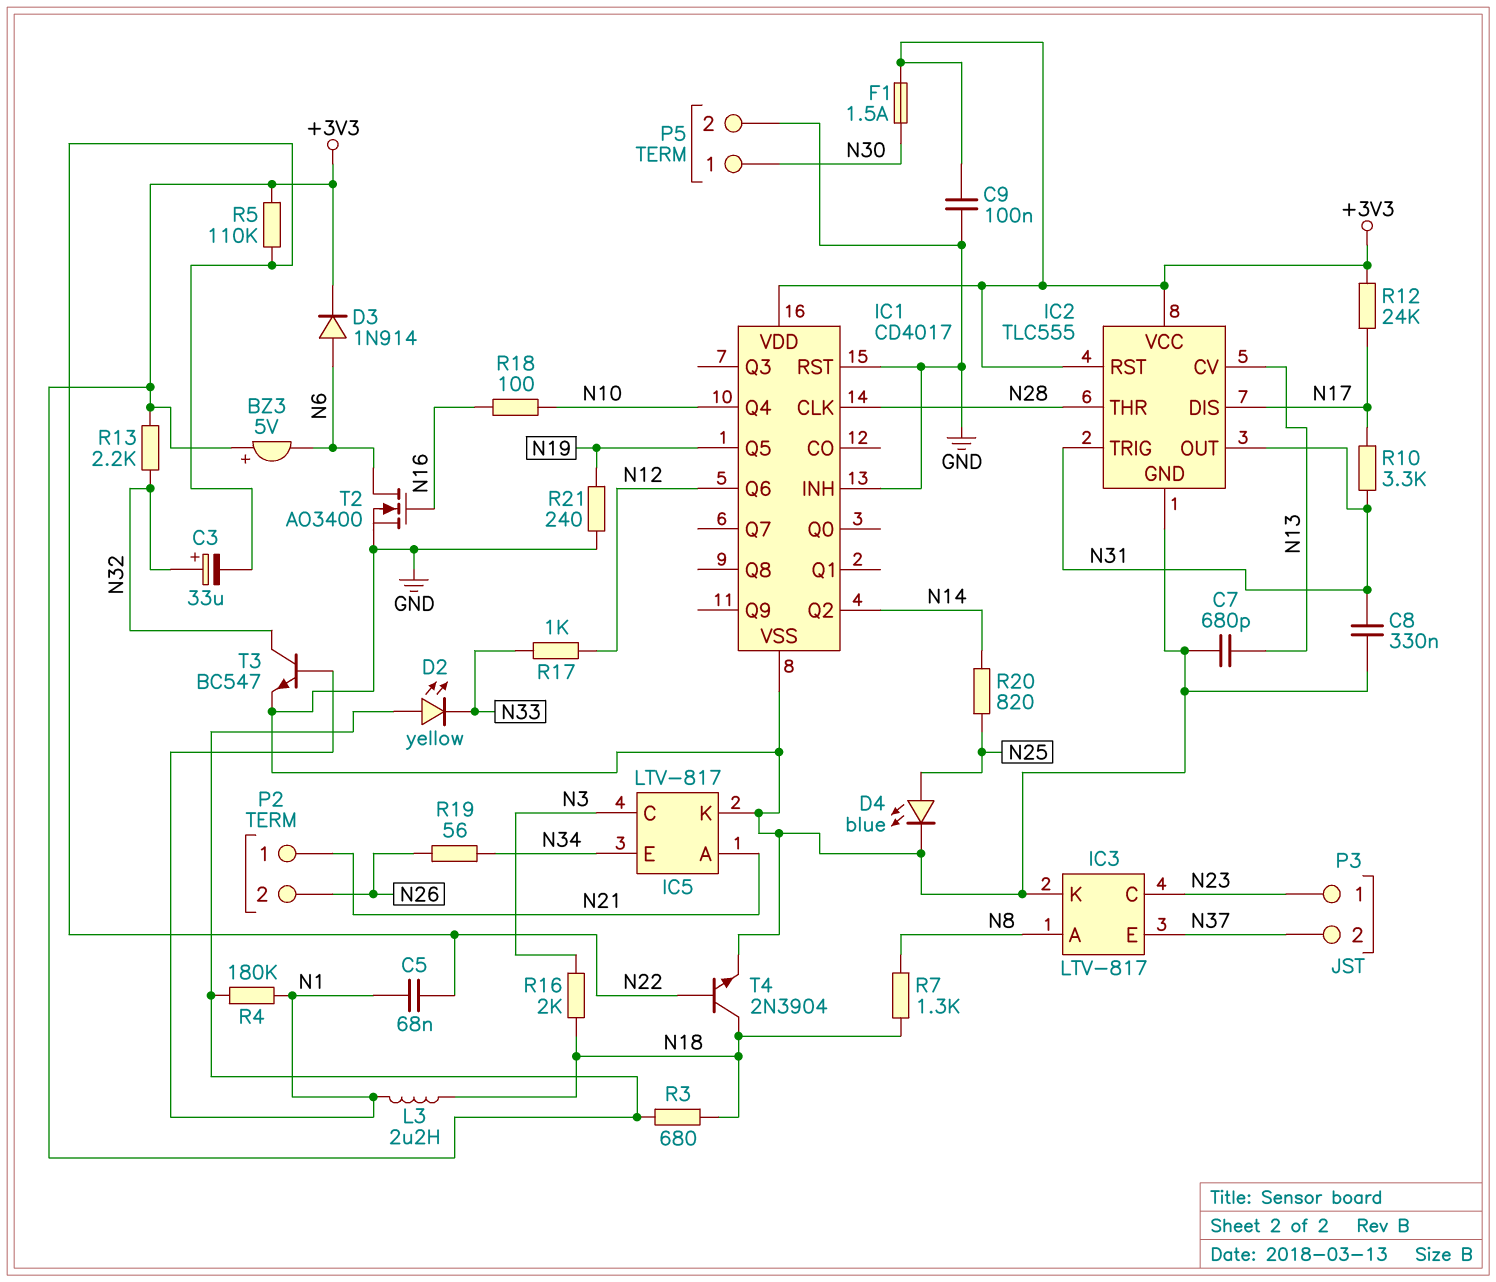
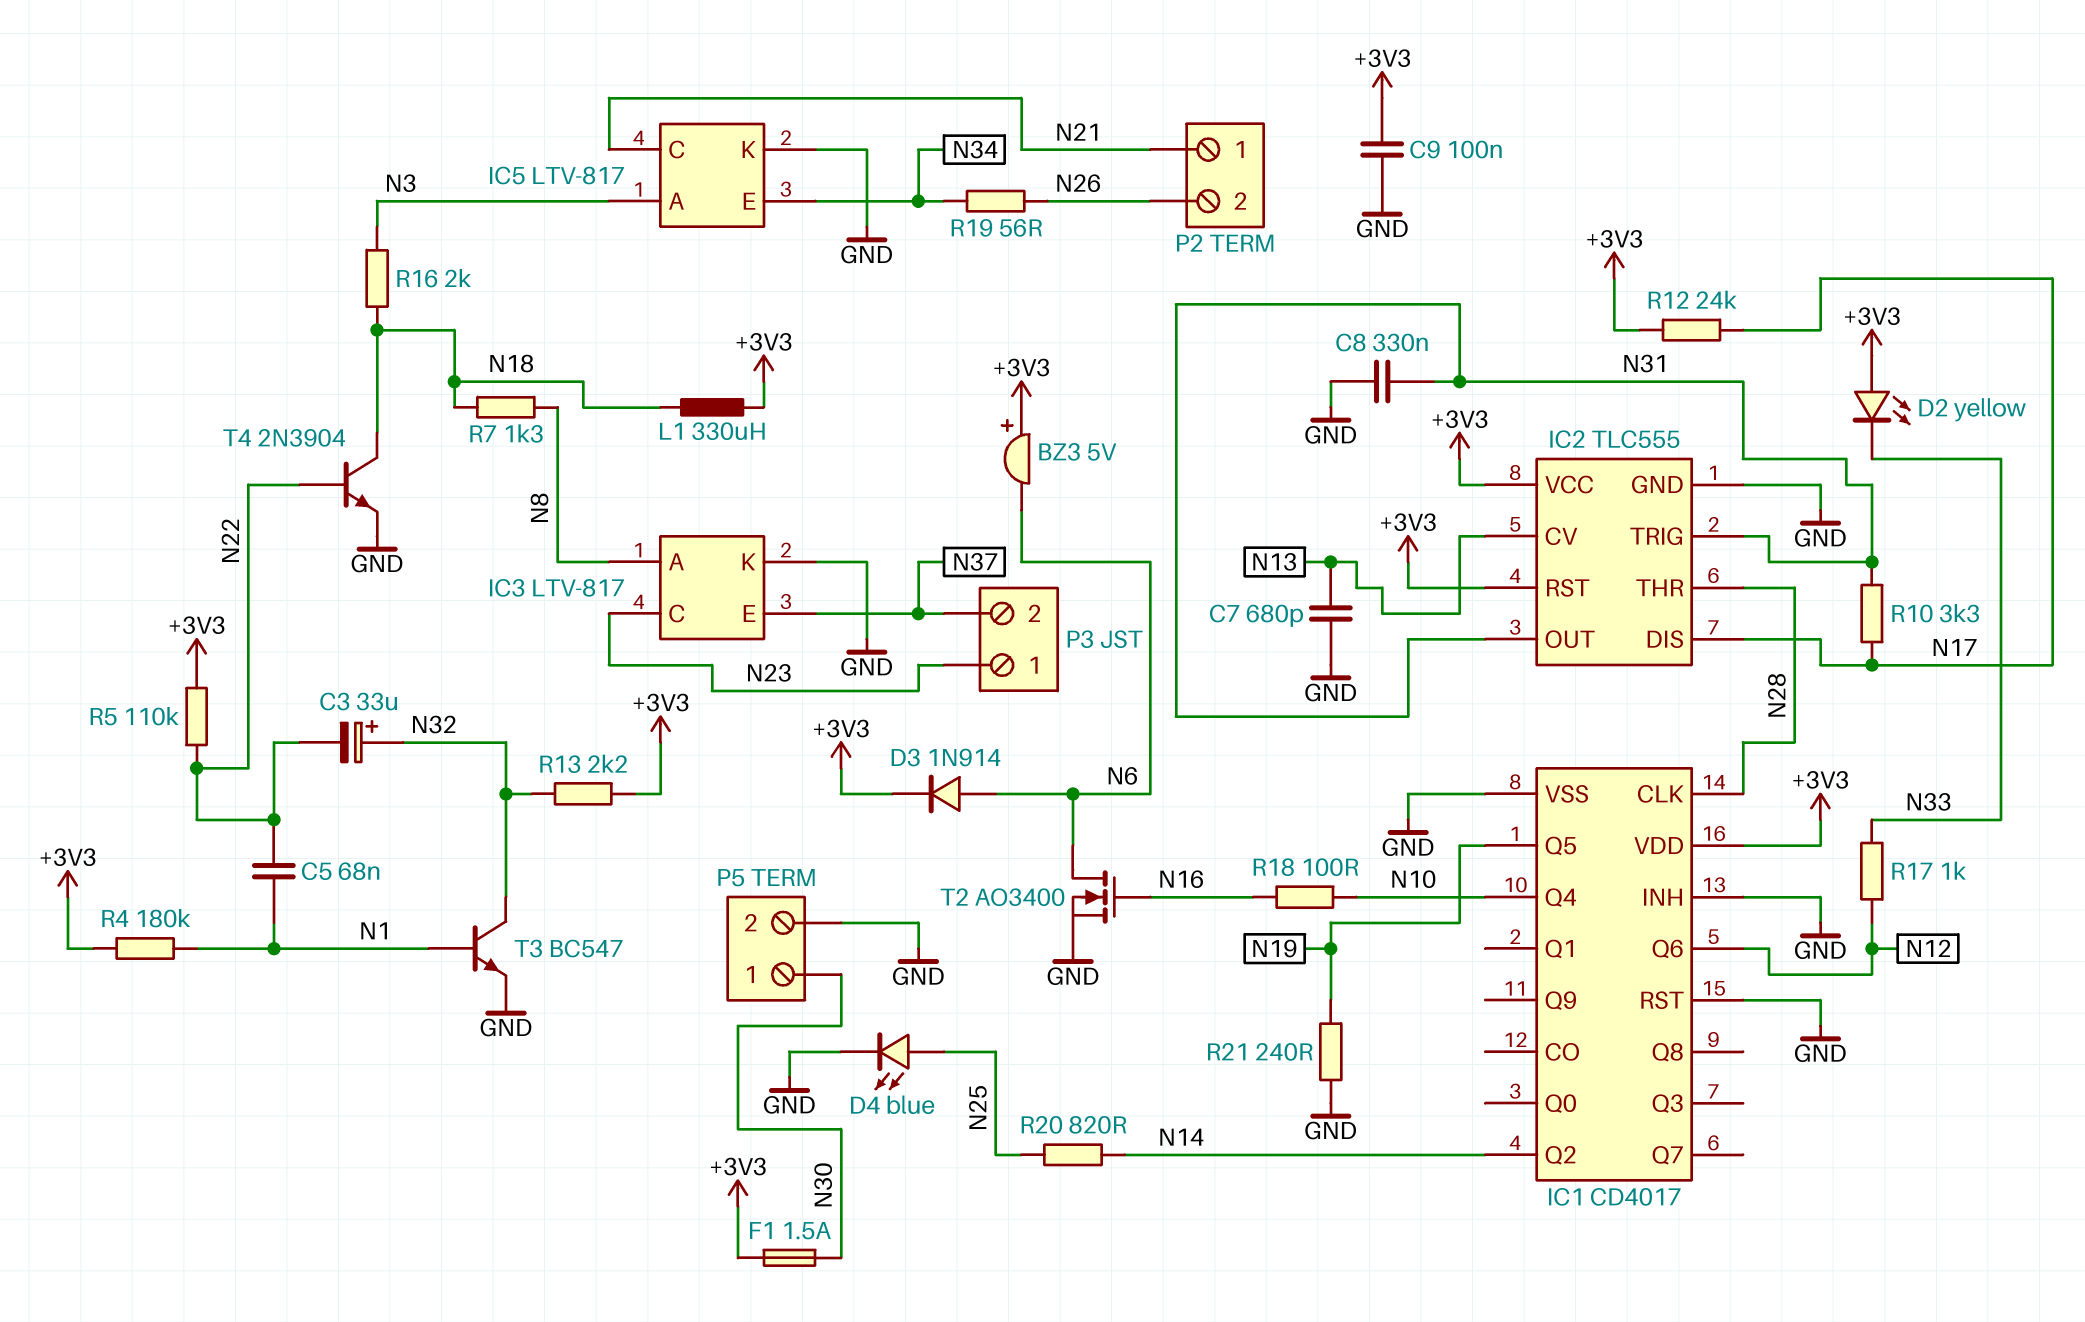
IC5 pin A: N21 -> N3
IC5 pin C: N3 -> N21
L1: none -> 330uH (+3V3, N18)
L3: 2.2uH (N1, N18) -> none
R3: 680 (+3V3, N18) -> none

